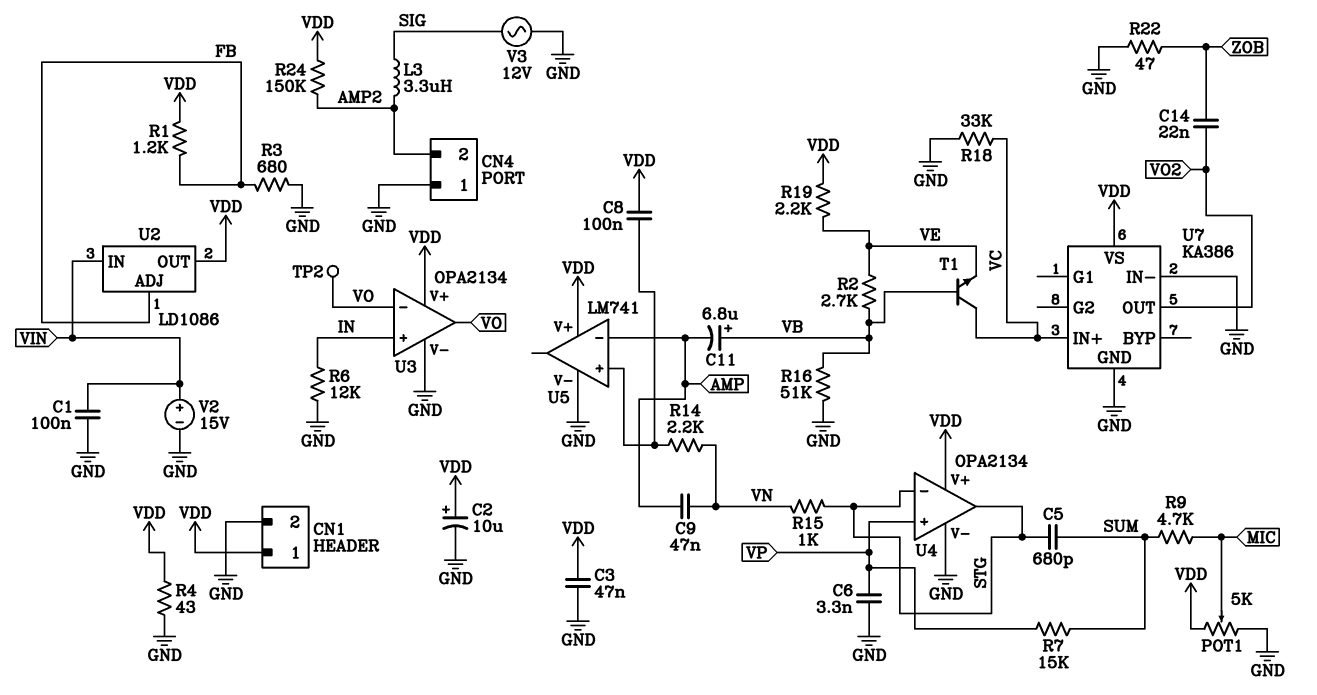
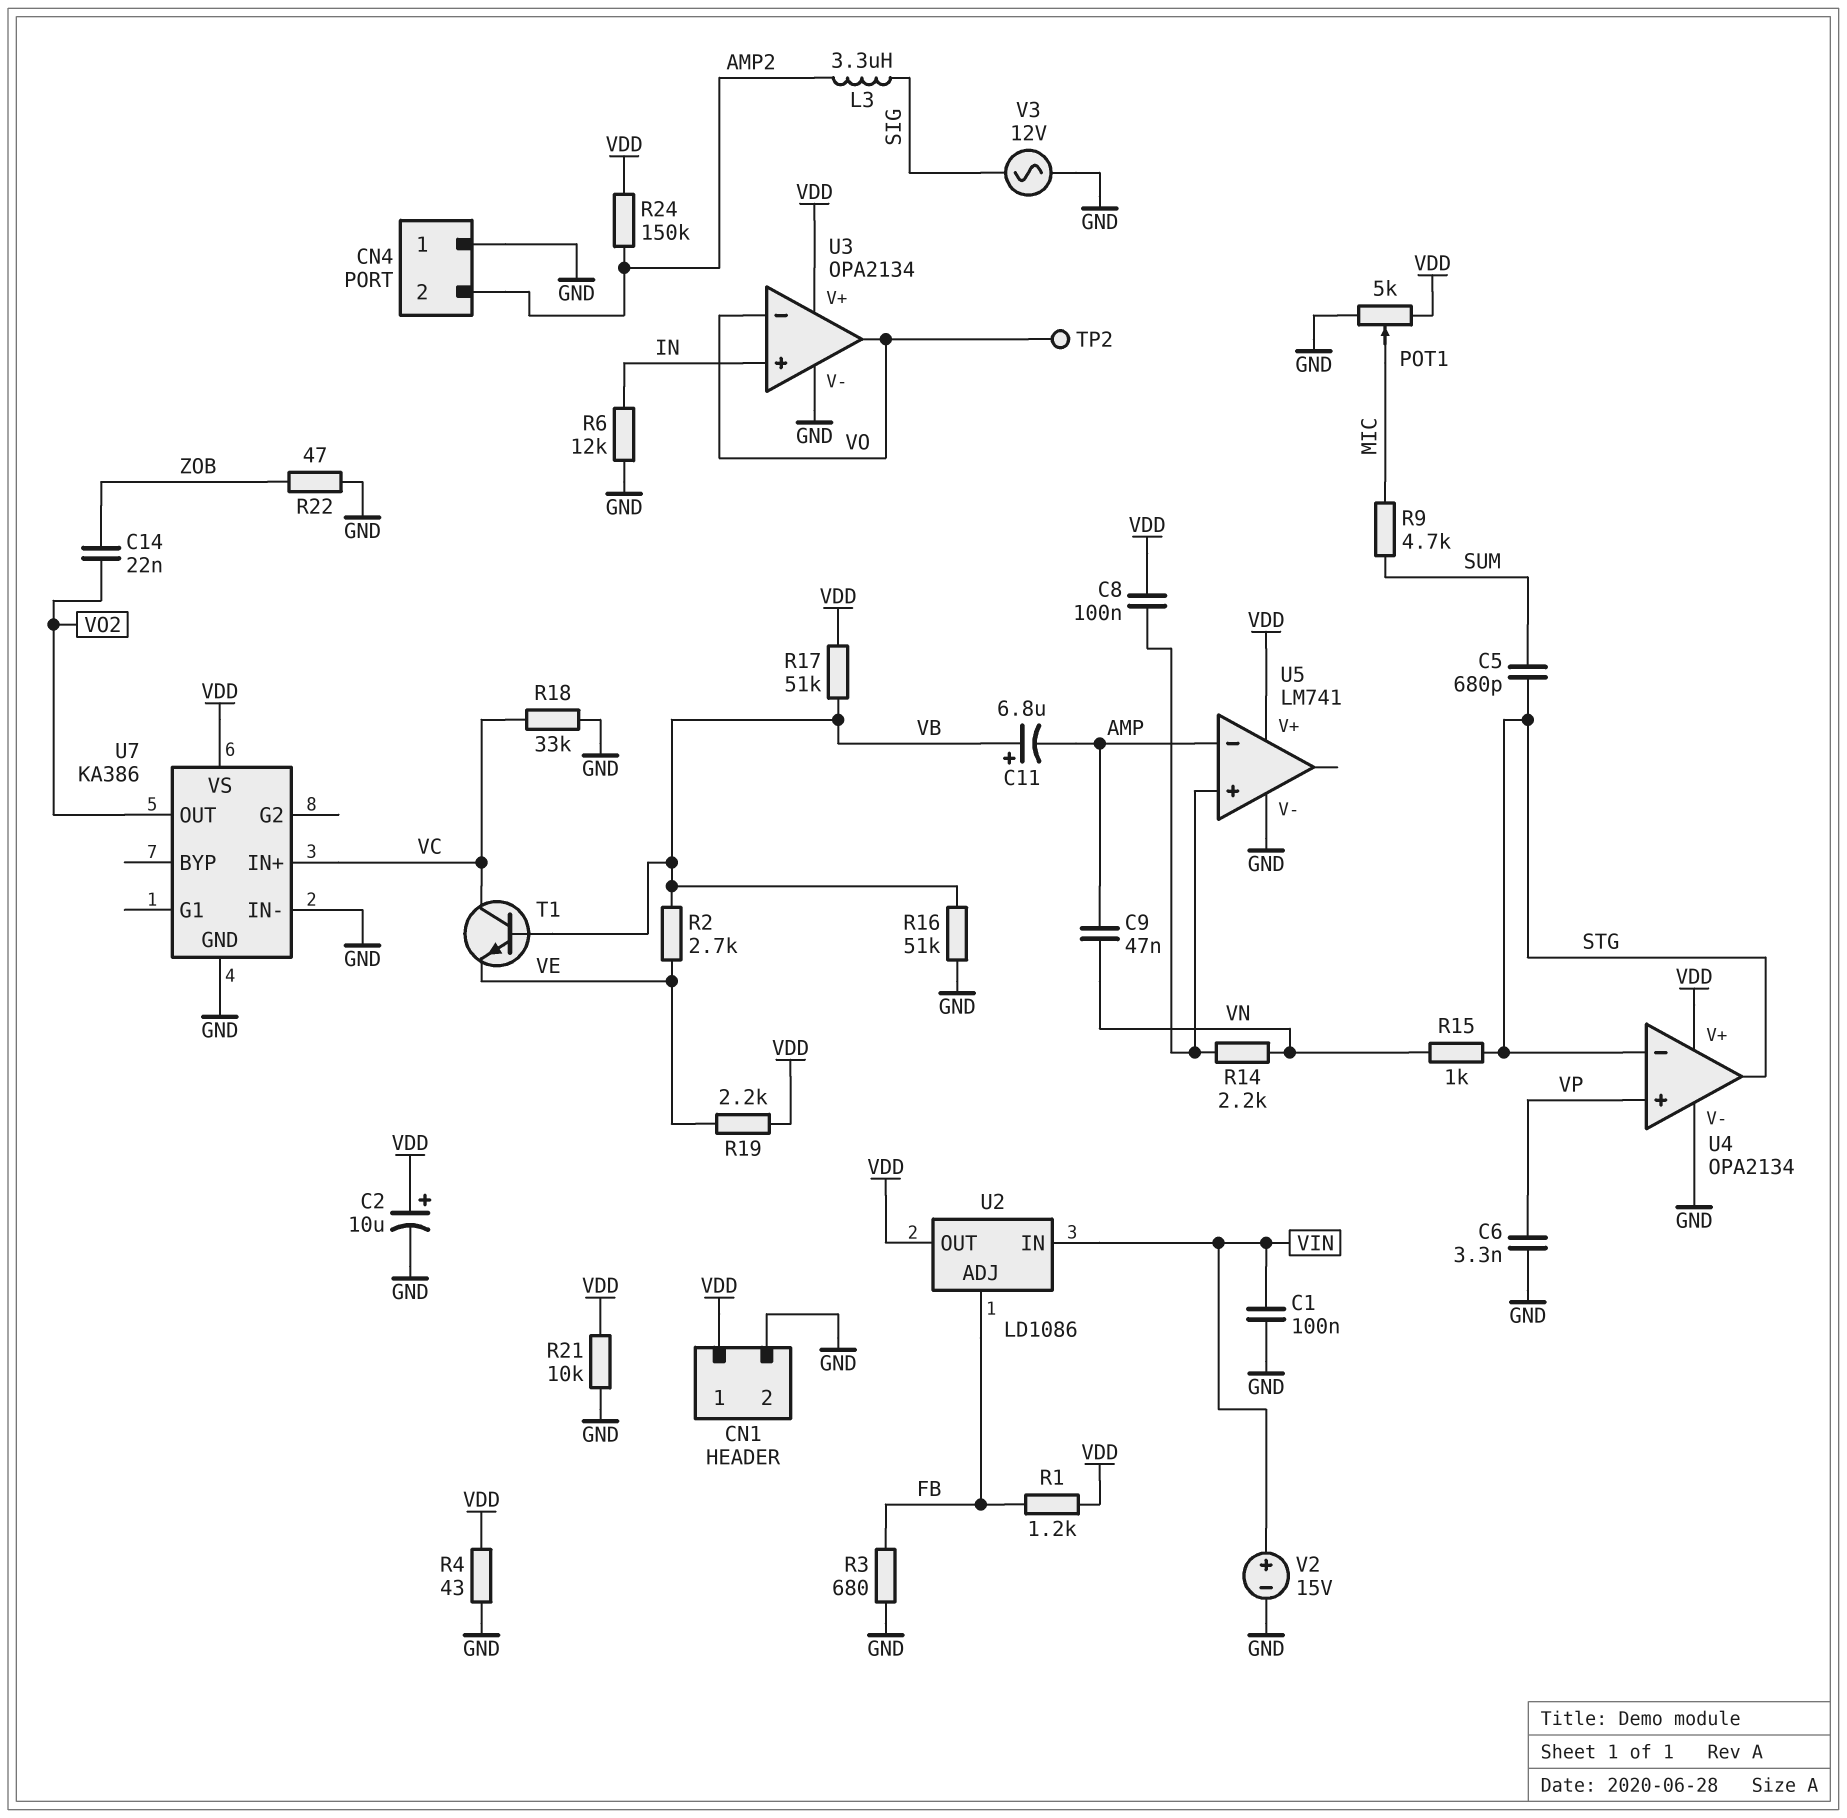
C3: 47nF (GND, VDD) -> none
R7: 15k (SUM, VP) -> none
R17: none -> 51k (VB, VDD)
R21: none -> 10k (GND, VDD)

